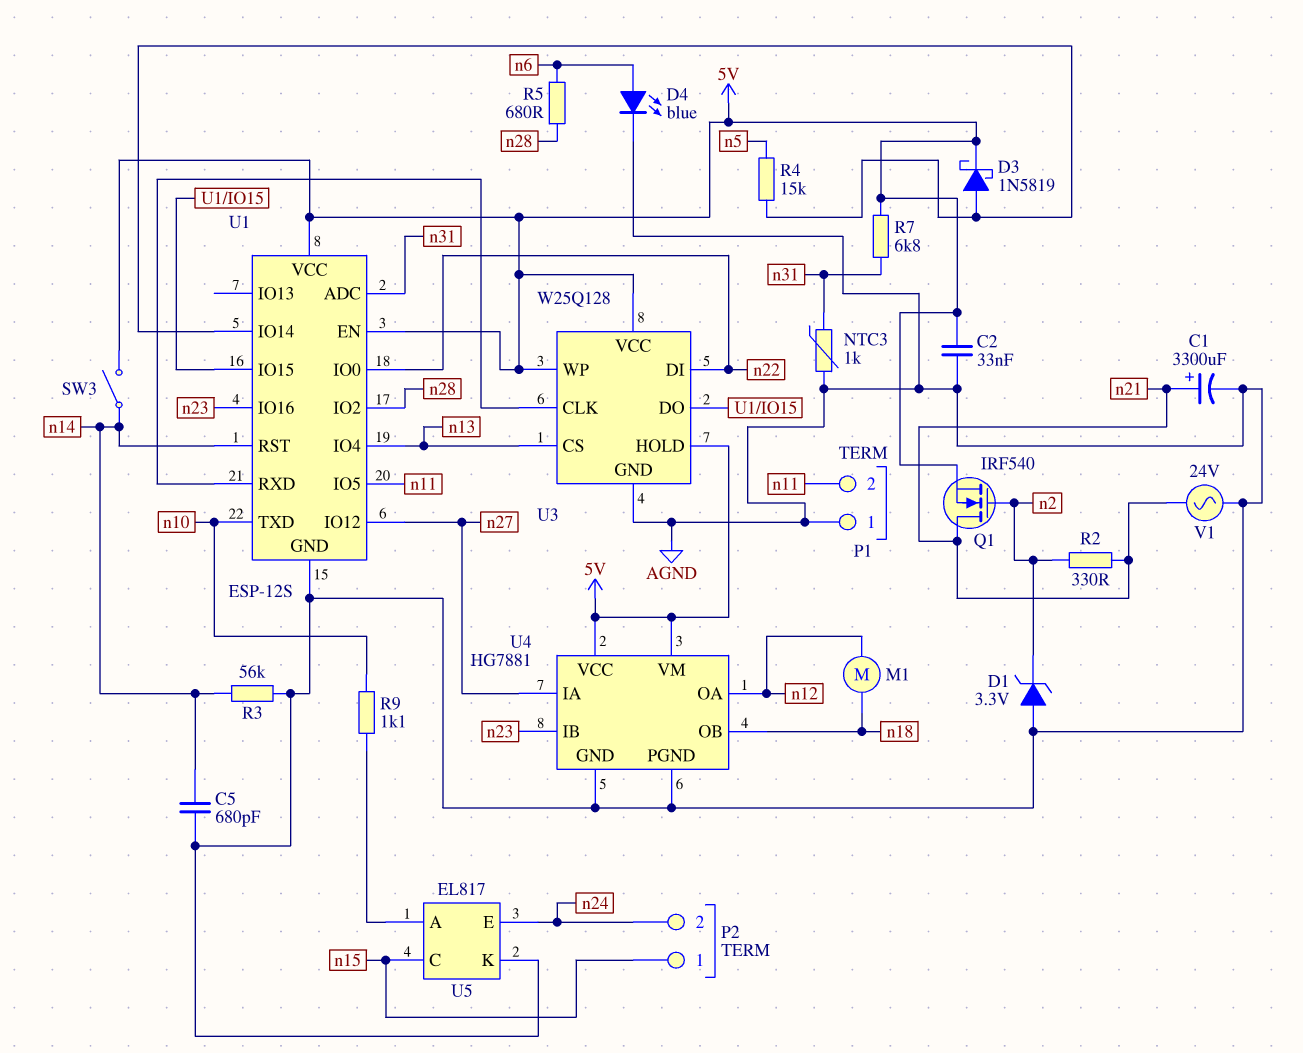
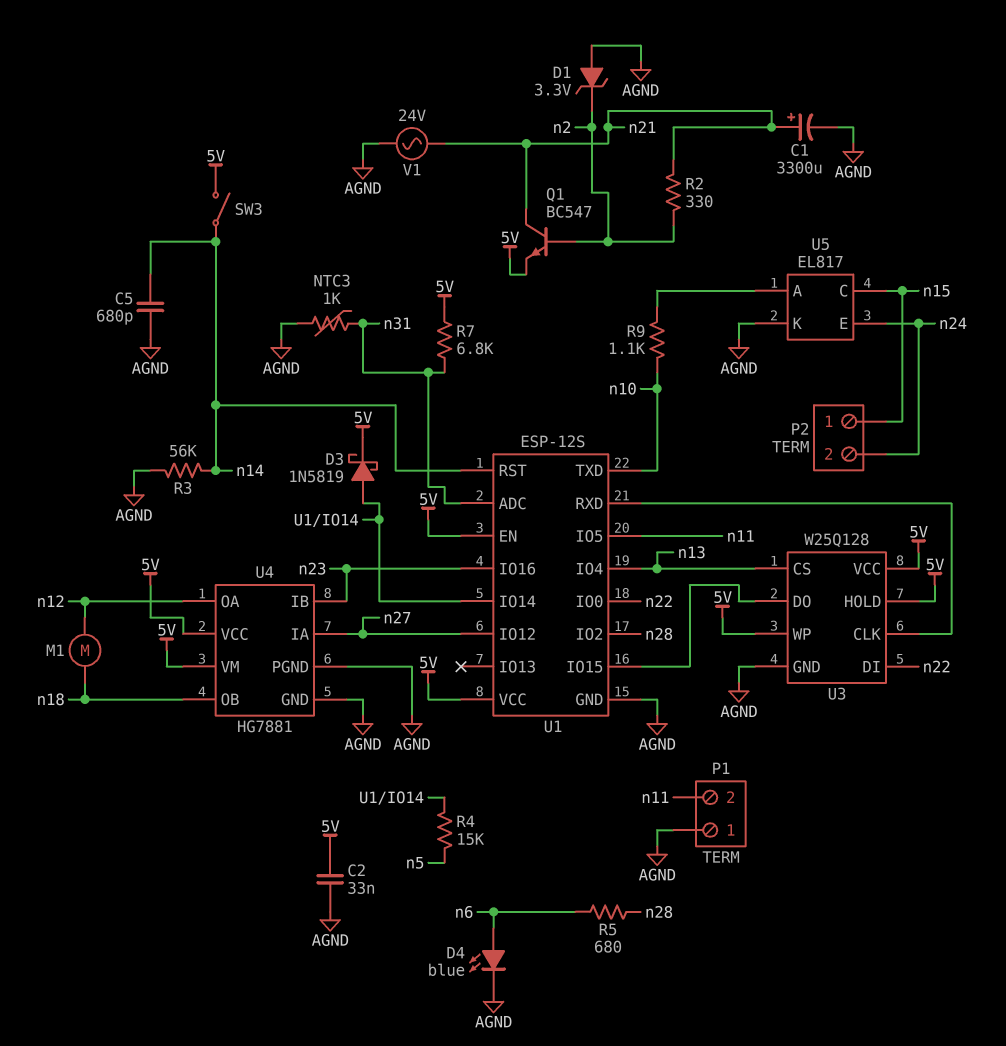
Q1: NMOS IRF540 (G n2, D n21, S 5V) -> NPN BC547 (B n2, C n21, E 5V)

